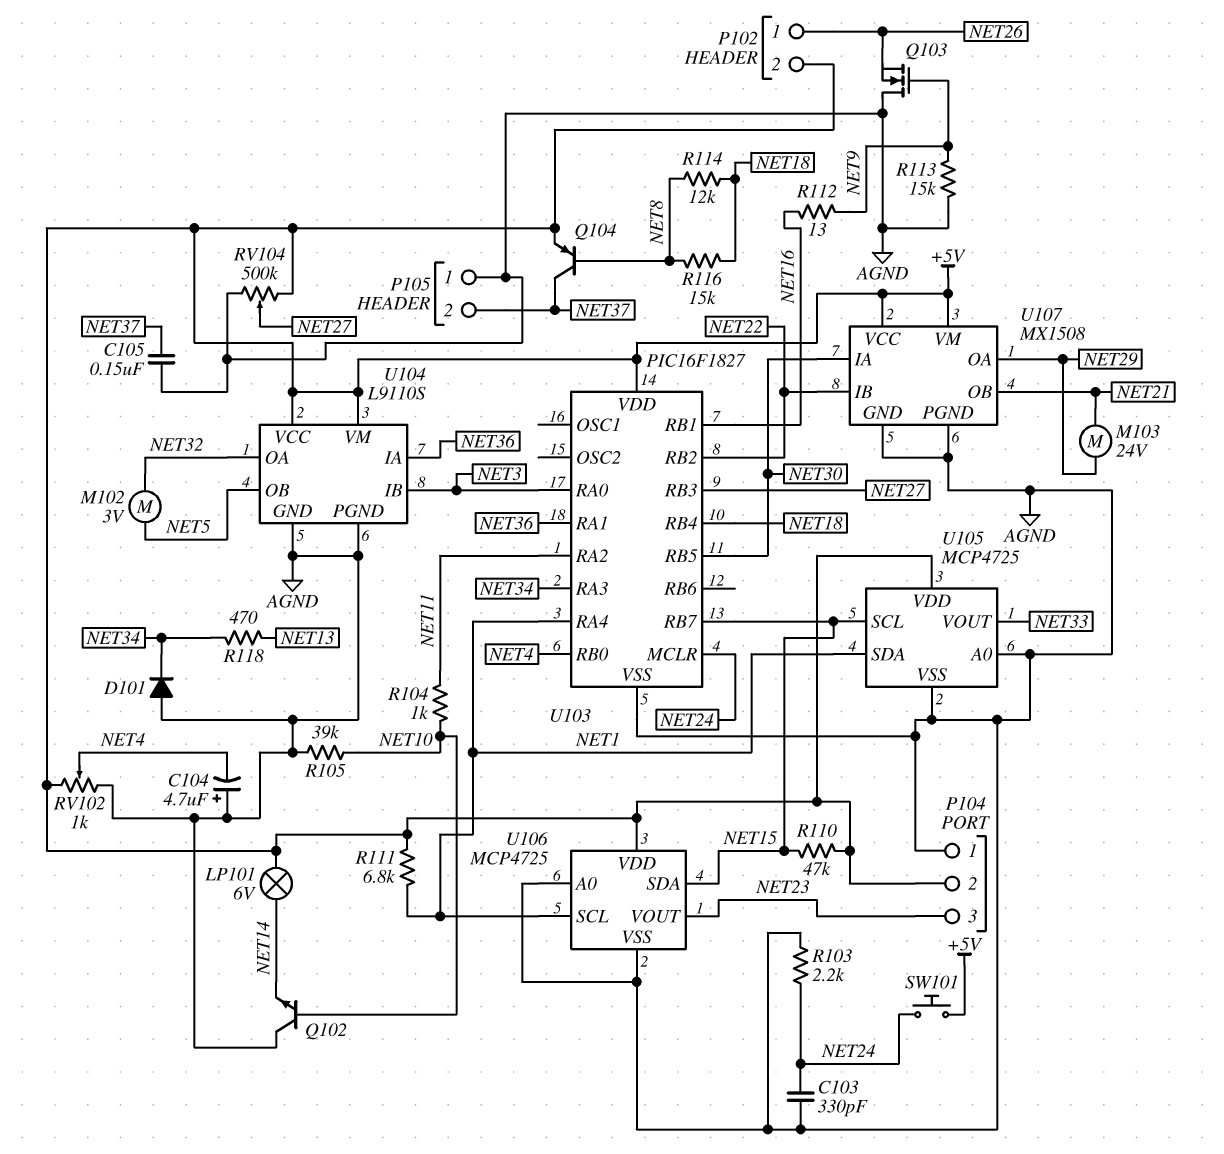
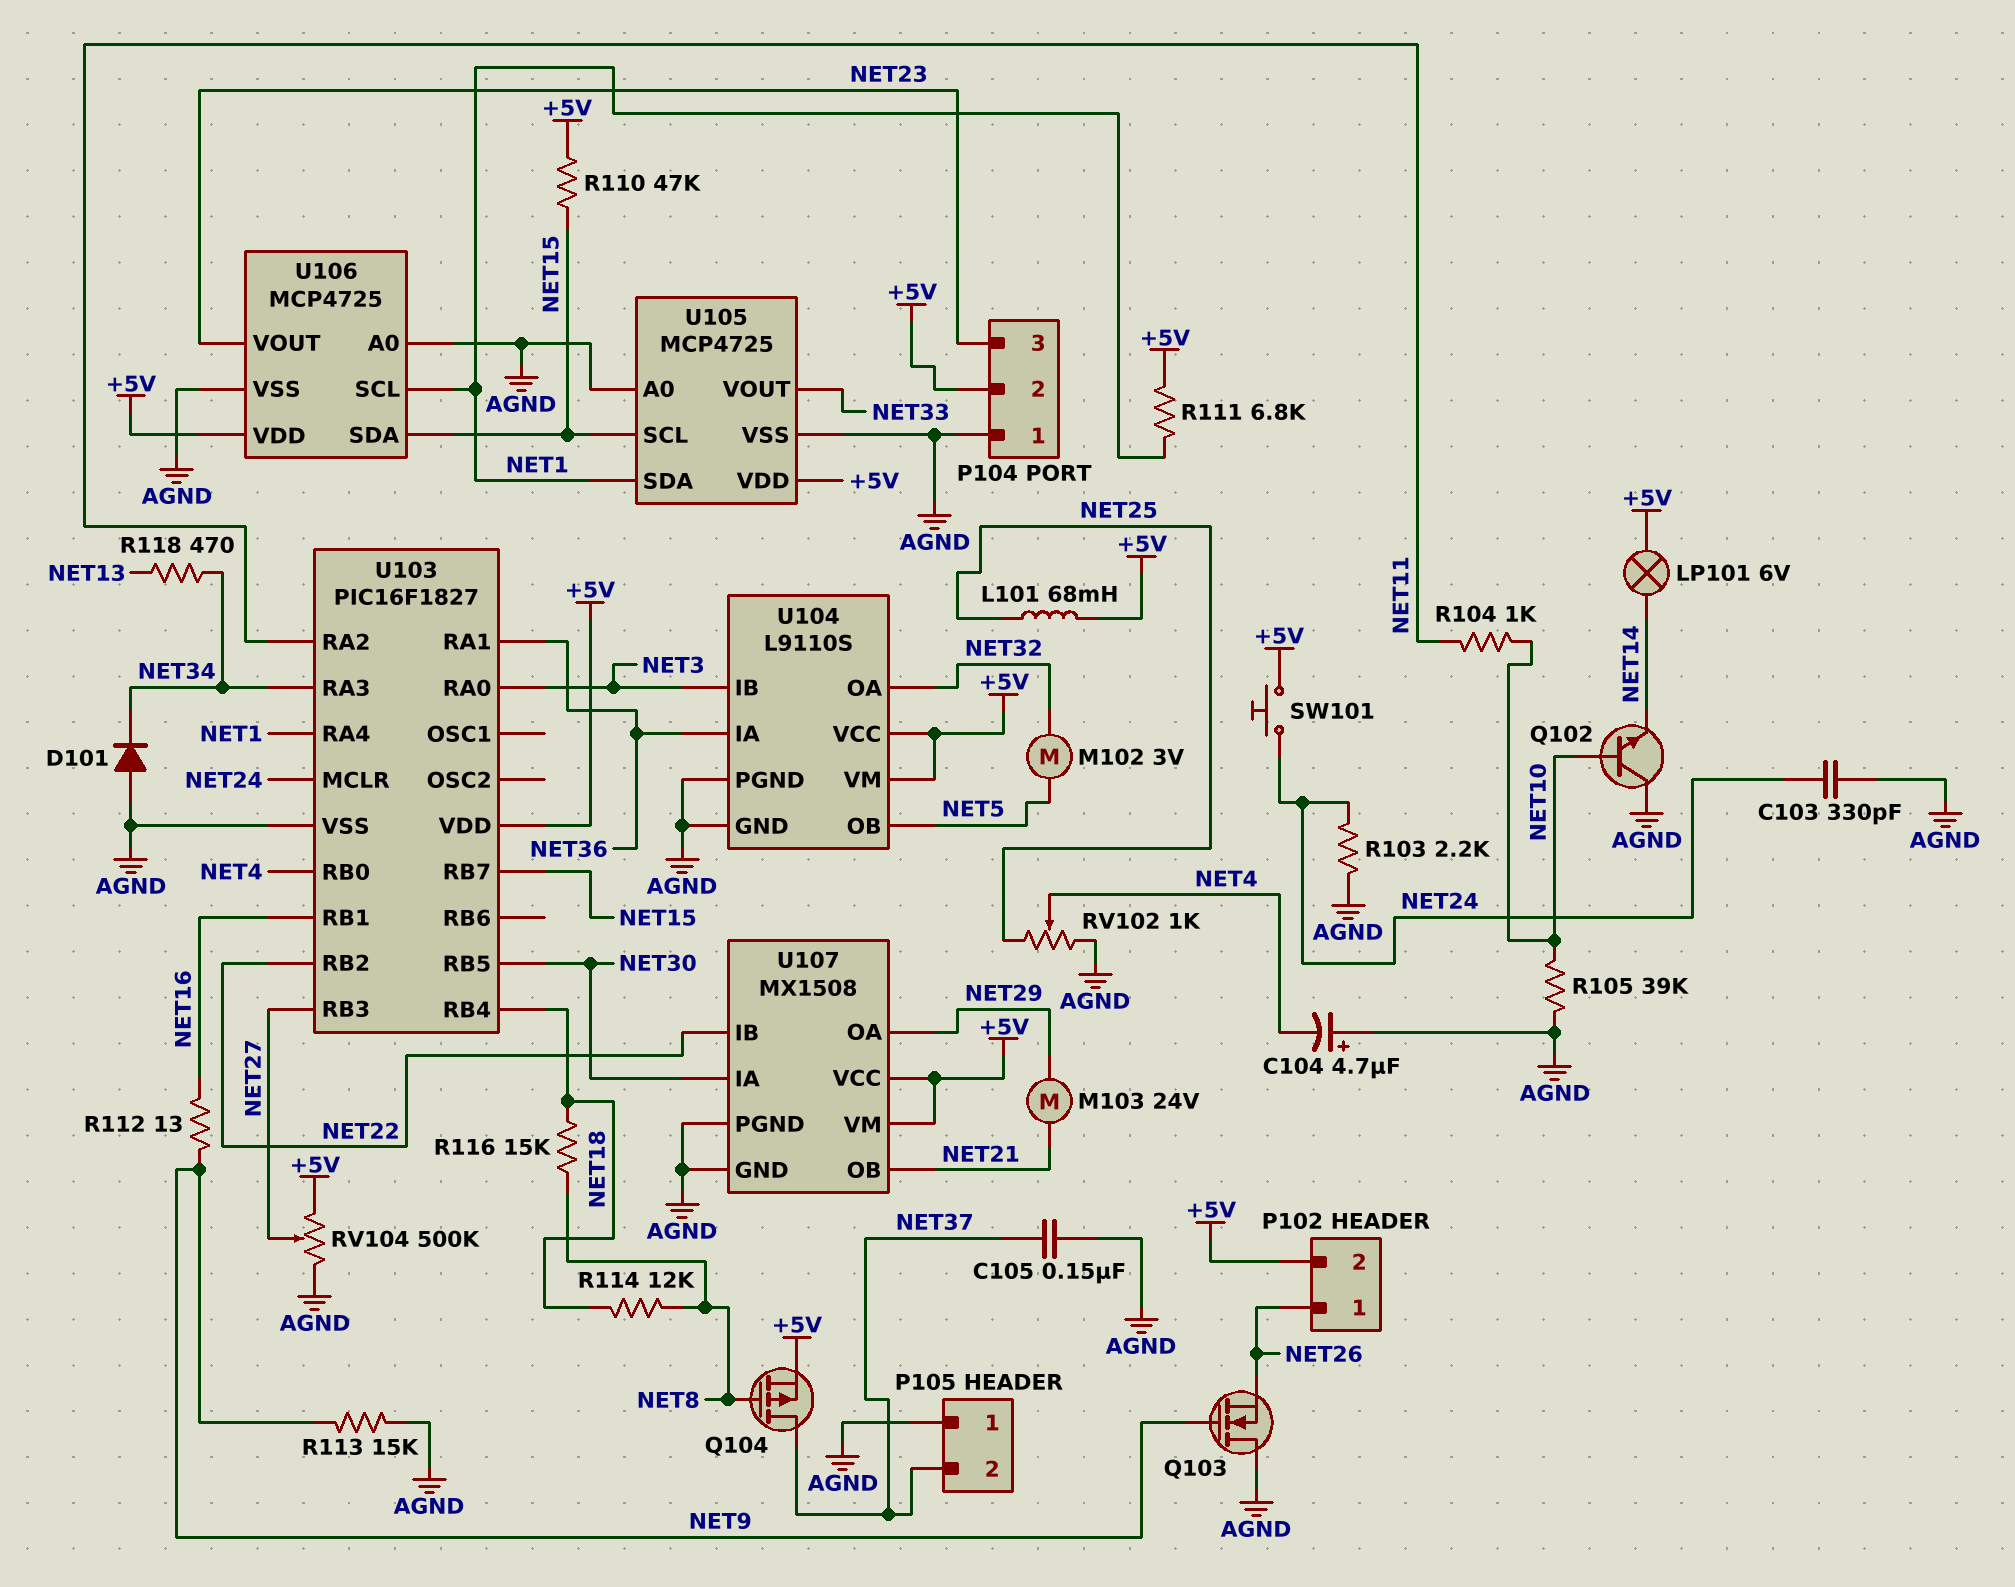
L101: none -> 68mH (+5V, NET25)
Q104: PNP (B NET8, C NET37, E +5V) -> PMOS (G NET8, D NET37, S +5V)
RV102: 1k (+5V, AGND, wiper NET4) -> 1k (AGND, NET25, wiper NET4)

